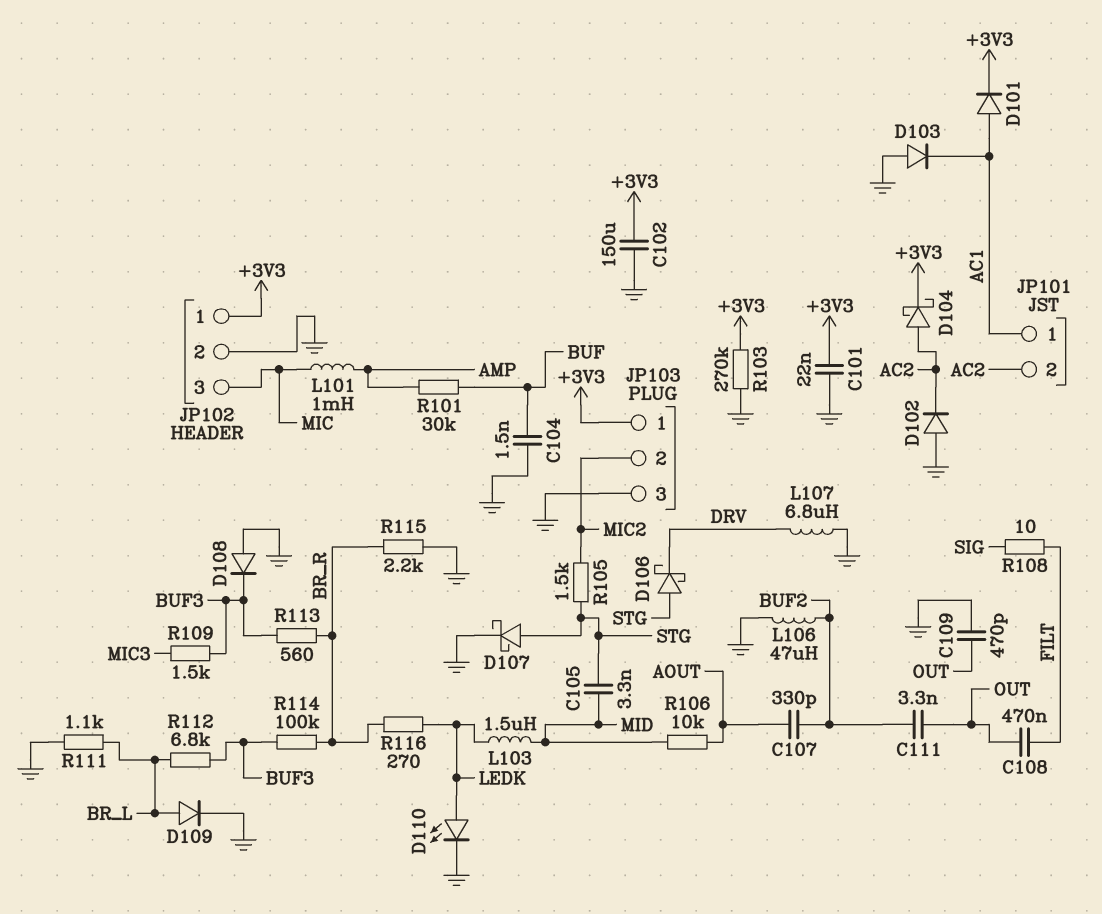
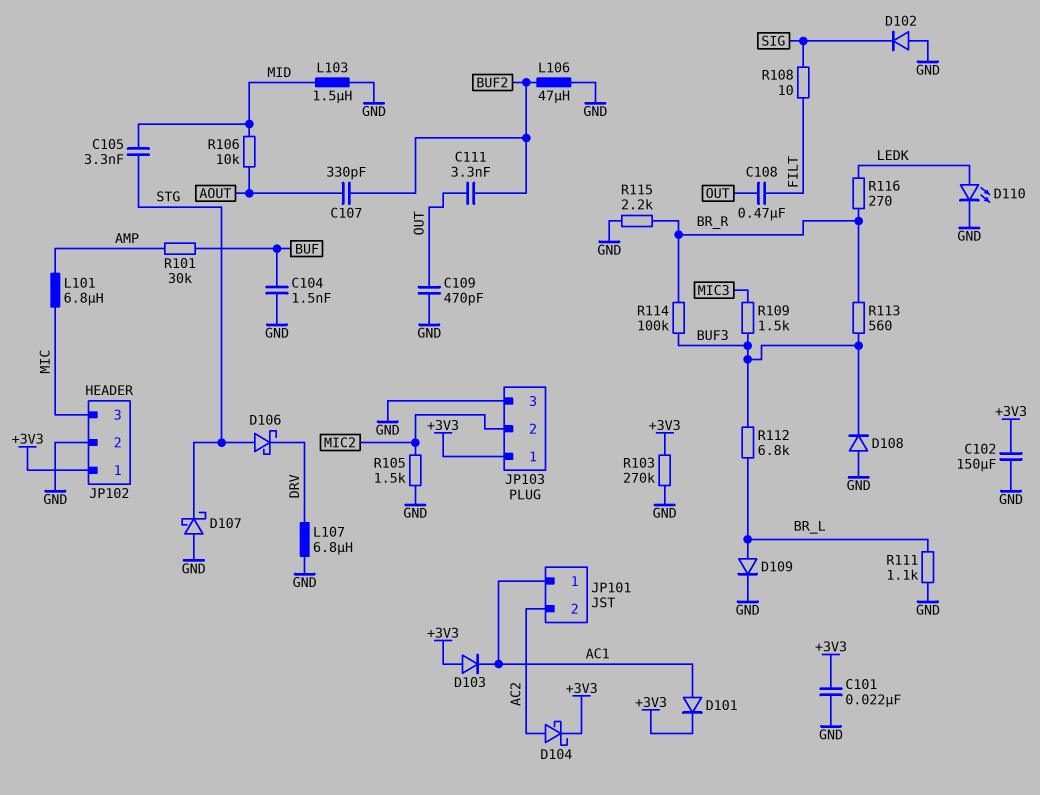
D102: diode (A GND, K AC2) -> diode (A GND, K SIG)
D103: diode (A GND, K AC1) -> diode (A +3V3, K AC1)
D107: schottky (A STG, K GND) -> schottky (A GND, K STG)
L101: 1mH (AMP, MIC) -> 6.8uH (AMP, MIC)
L103: 1.5uH (LEDK, MID) -> 1.5uH (GND, MID)
R105: 1.5k (MIC2, STG) -> 1.5k (GND, MIC2)

